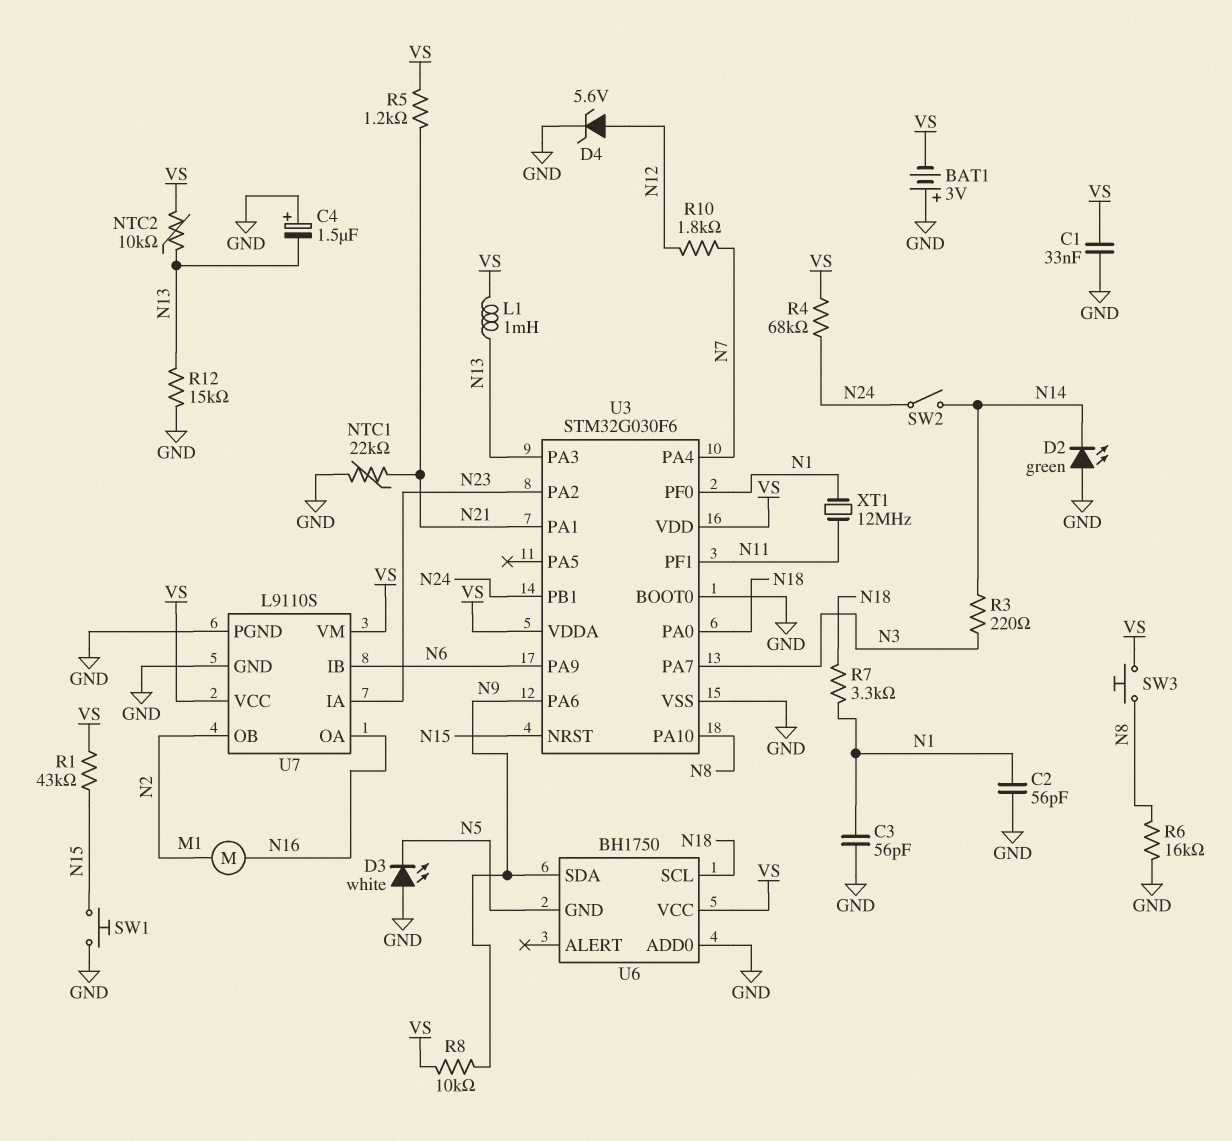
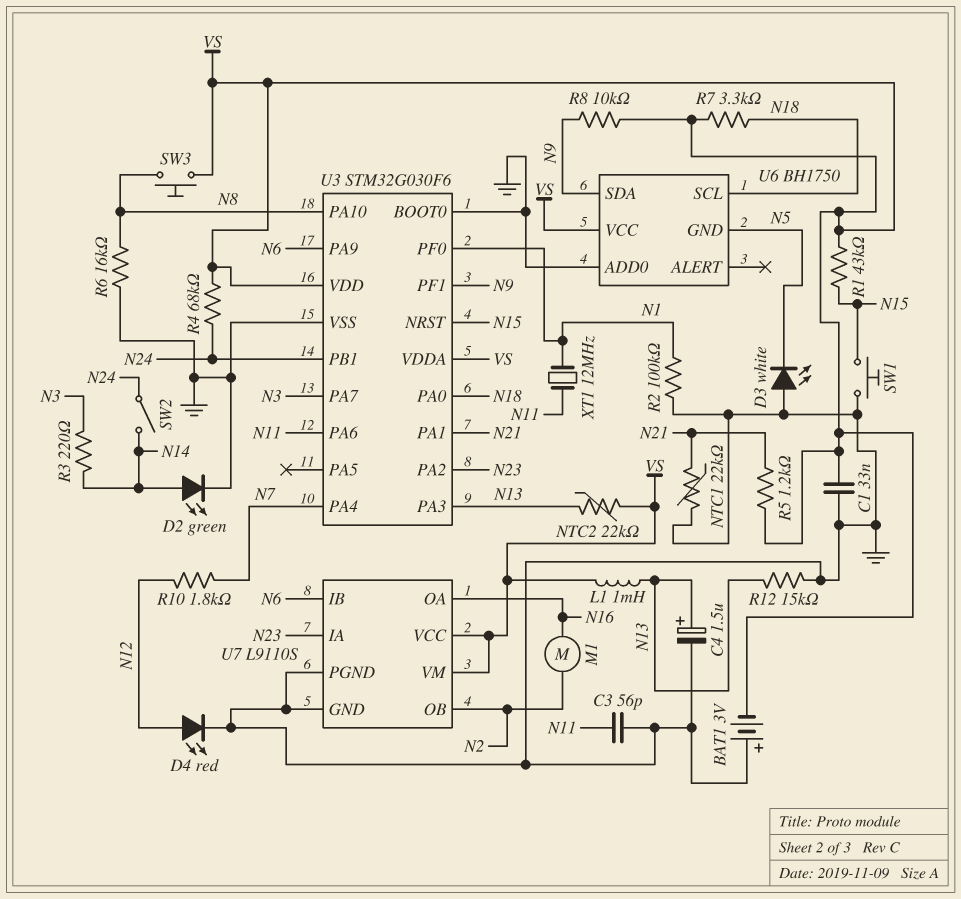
C2: 56pF (GND, N1) -> none
C3: 56pF (GND, N1) -> 56pF (GND, N11)
C4: 1.5uF (plus GND, minus N13) -> 1.5uF (plus N13, minus GND)
D2: LED green (A GND, K N14) -> LED green (A N14, K GND)
D4: zener 5.6V (A N12, K GND) -> LED red (A N12, K GND)
NTC2: 10k (N13, VS) -> 22k (N13, VS)
R2: none -> 100k (GND, N1)
R7: 3.3k (N1, N18) -> 3.3k (N18, VS)
U3 pin PA6: N9 -> N11
U3 pin PF1: N11 -> N9

